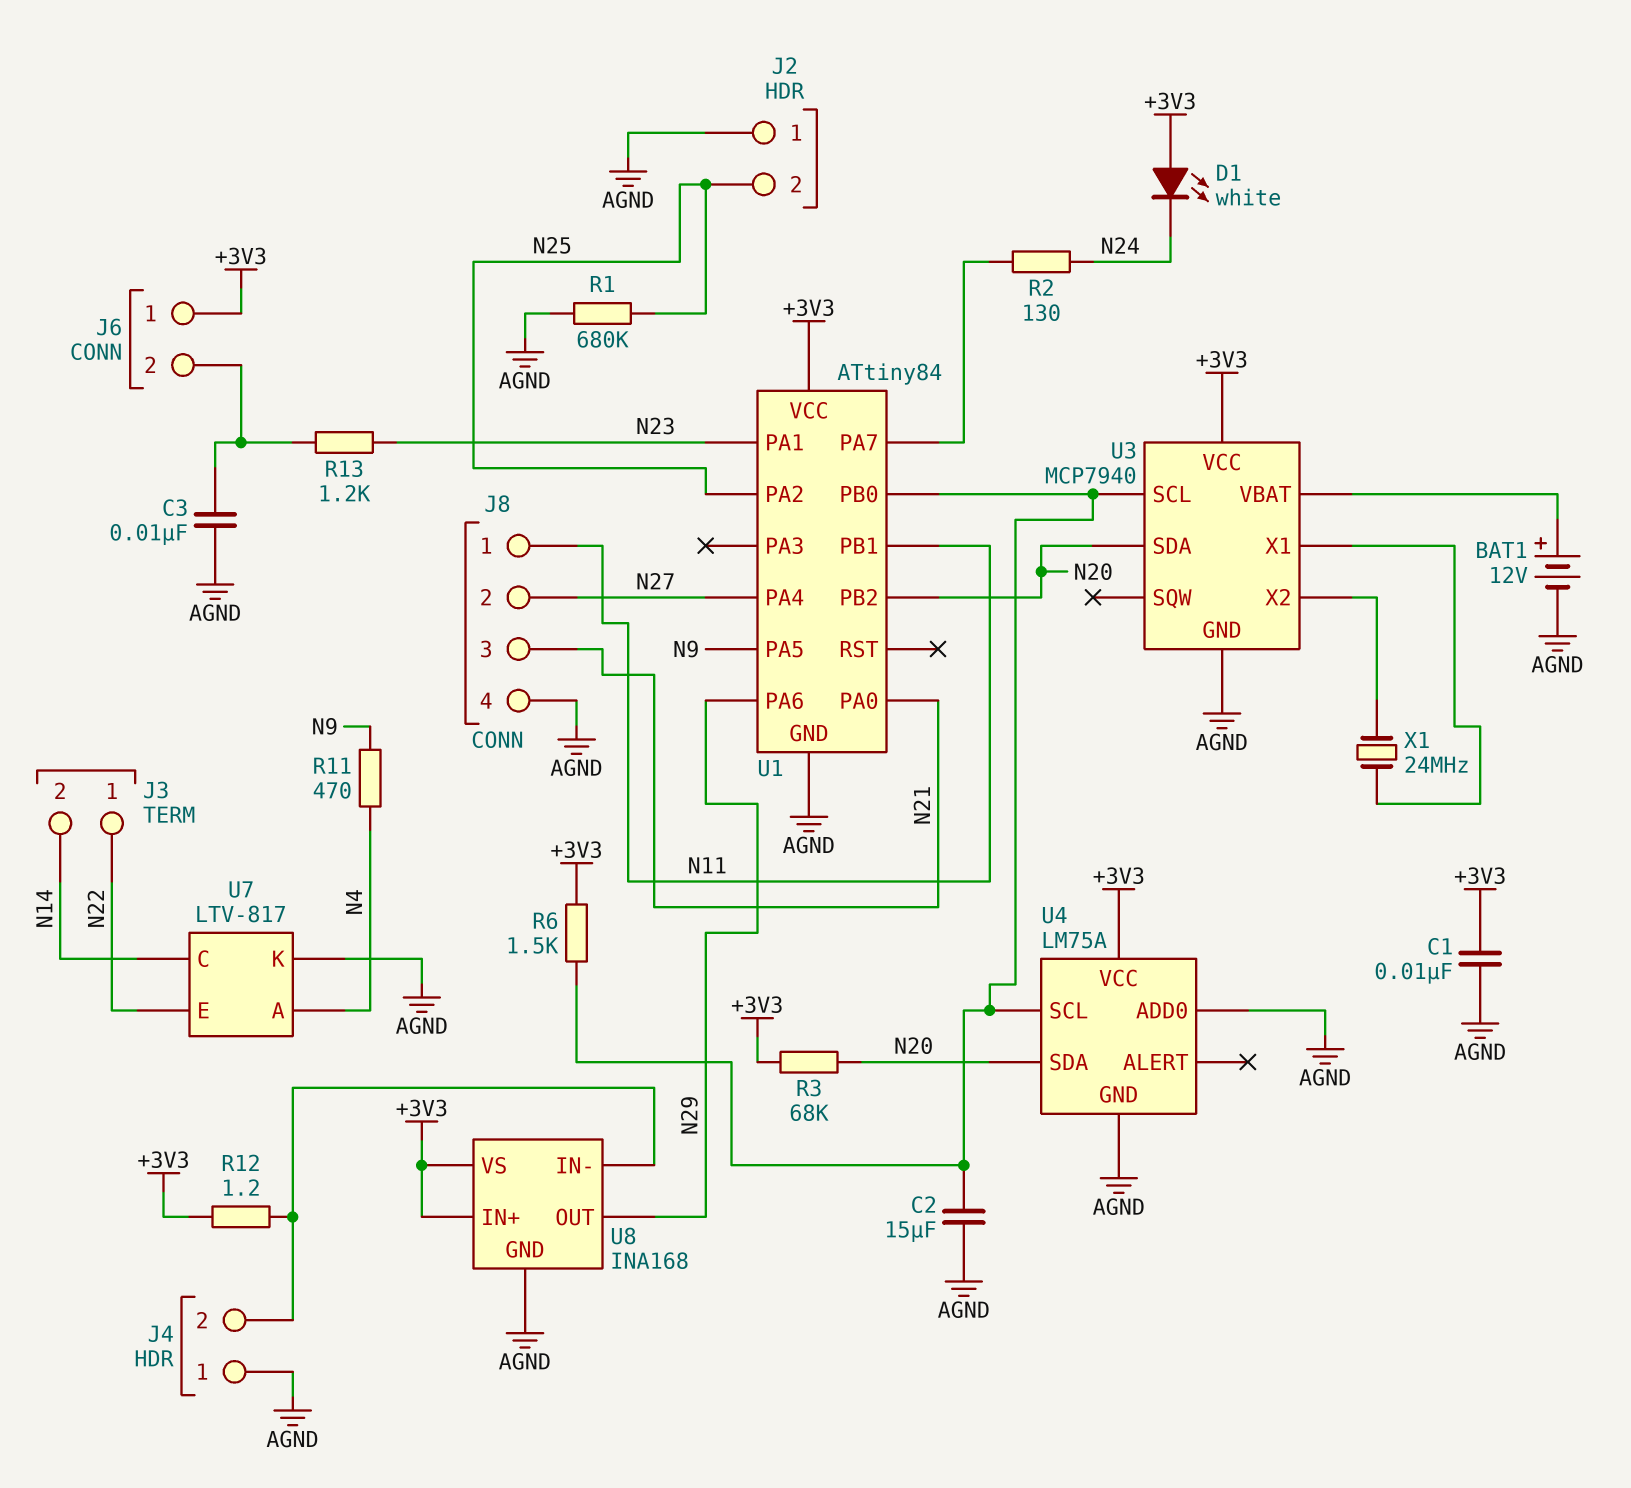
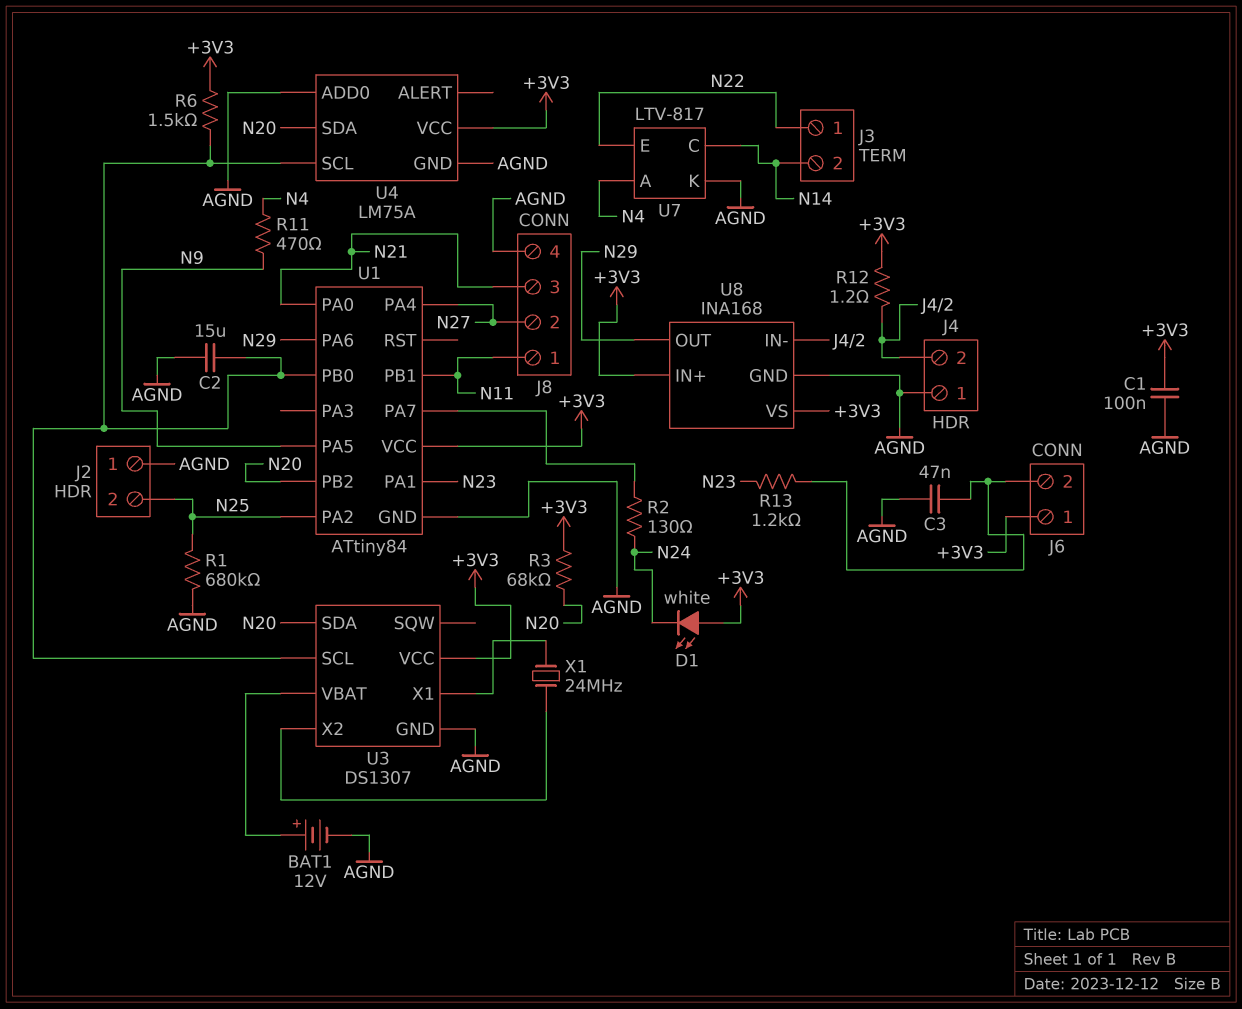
C1: 10nF (+3V3, AGND) -> 100nF (+3V3, AGND)
C3: 10nF (AGND, J6/2) -> 47nF (AGND, J6/2)
U3: MCP7940 -> DS1307

